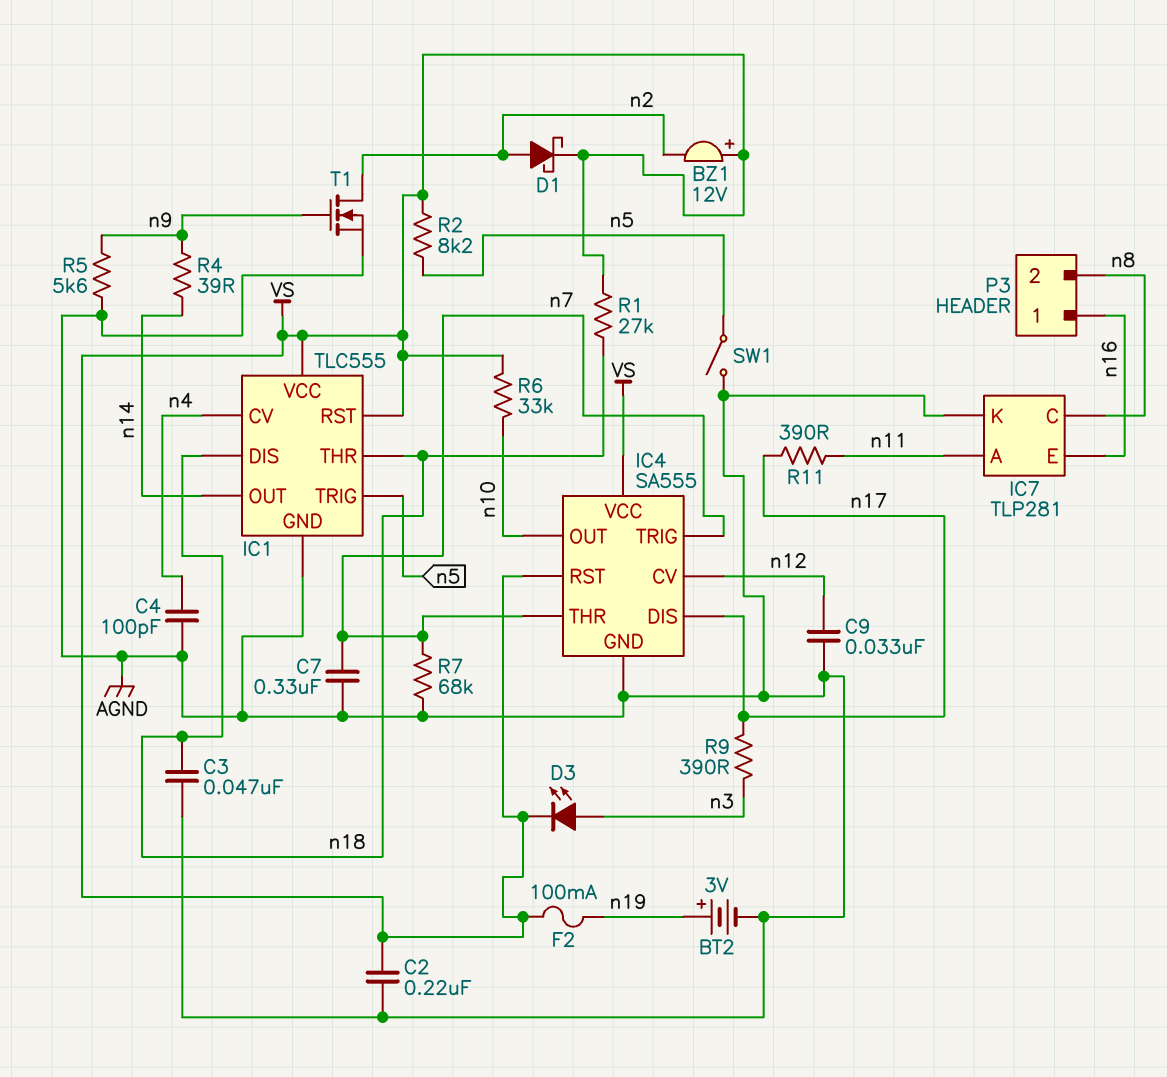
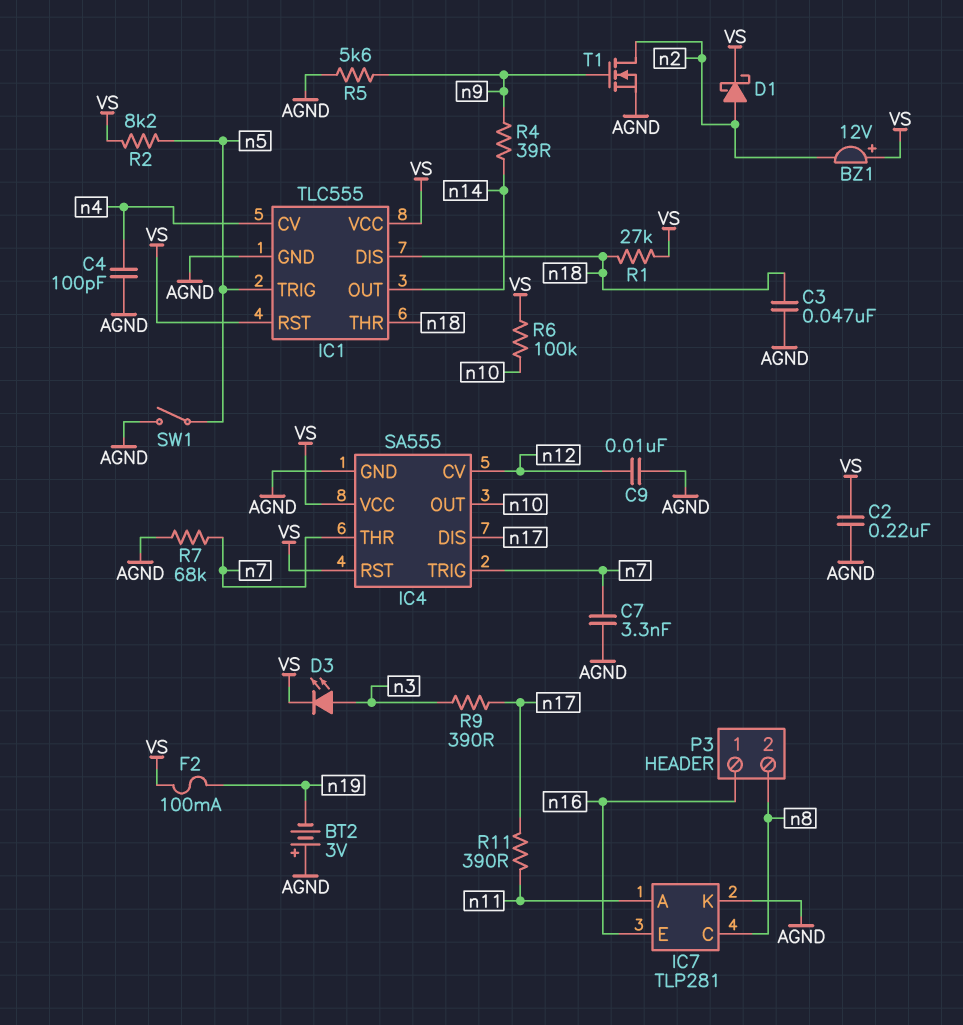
BT2: 3V (plus n19, minus AGND) -> 3V (plus AGND, minus n19)
C7: 330nF (AGND, n7) -> 3.3nF (AGND, n7)
C9: 33nF (AGND, n12) -> 10nF (AGND, n12)
R6: 33k (VS, n10) -> 100k (VS, n10)

